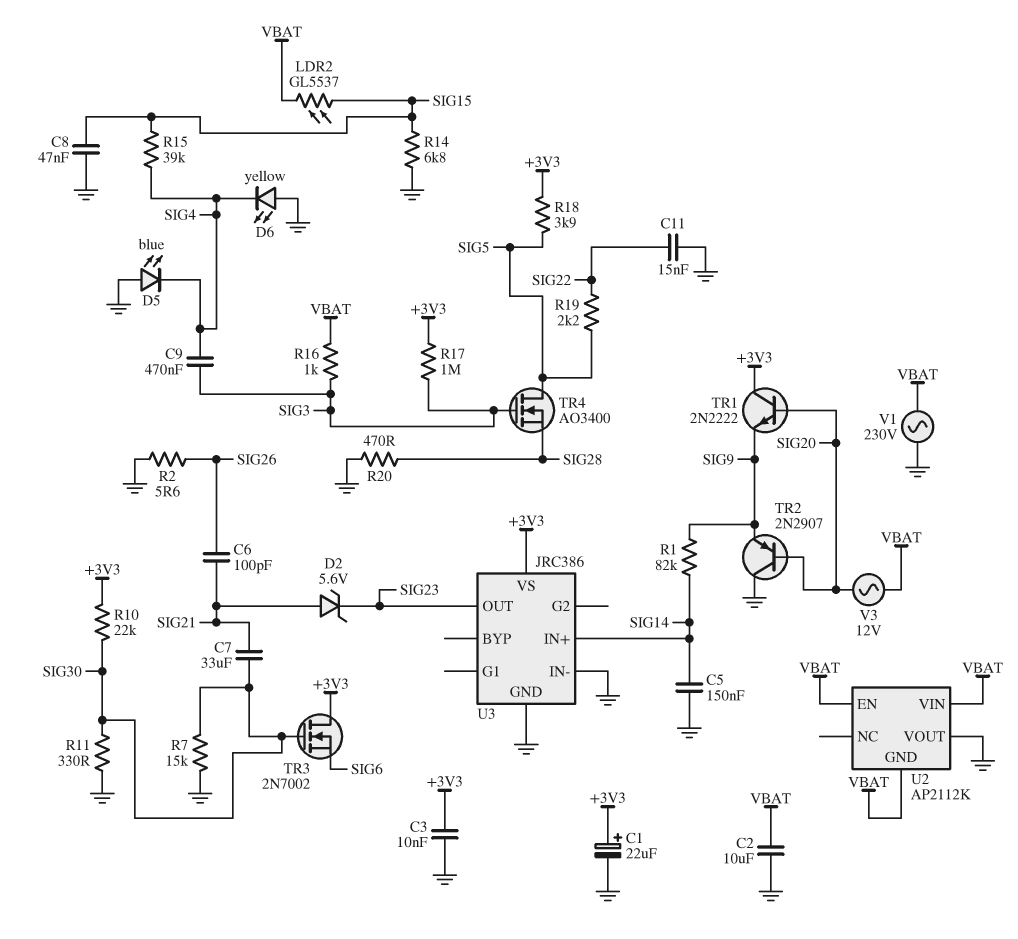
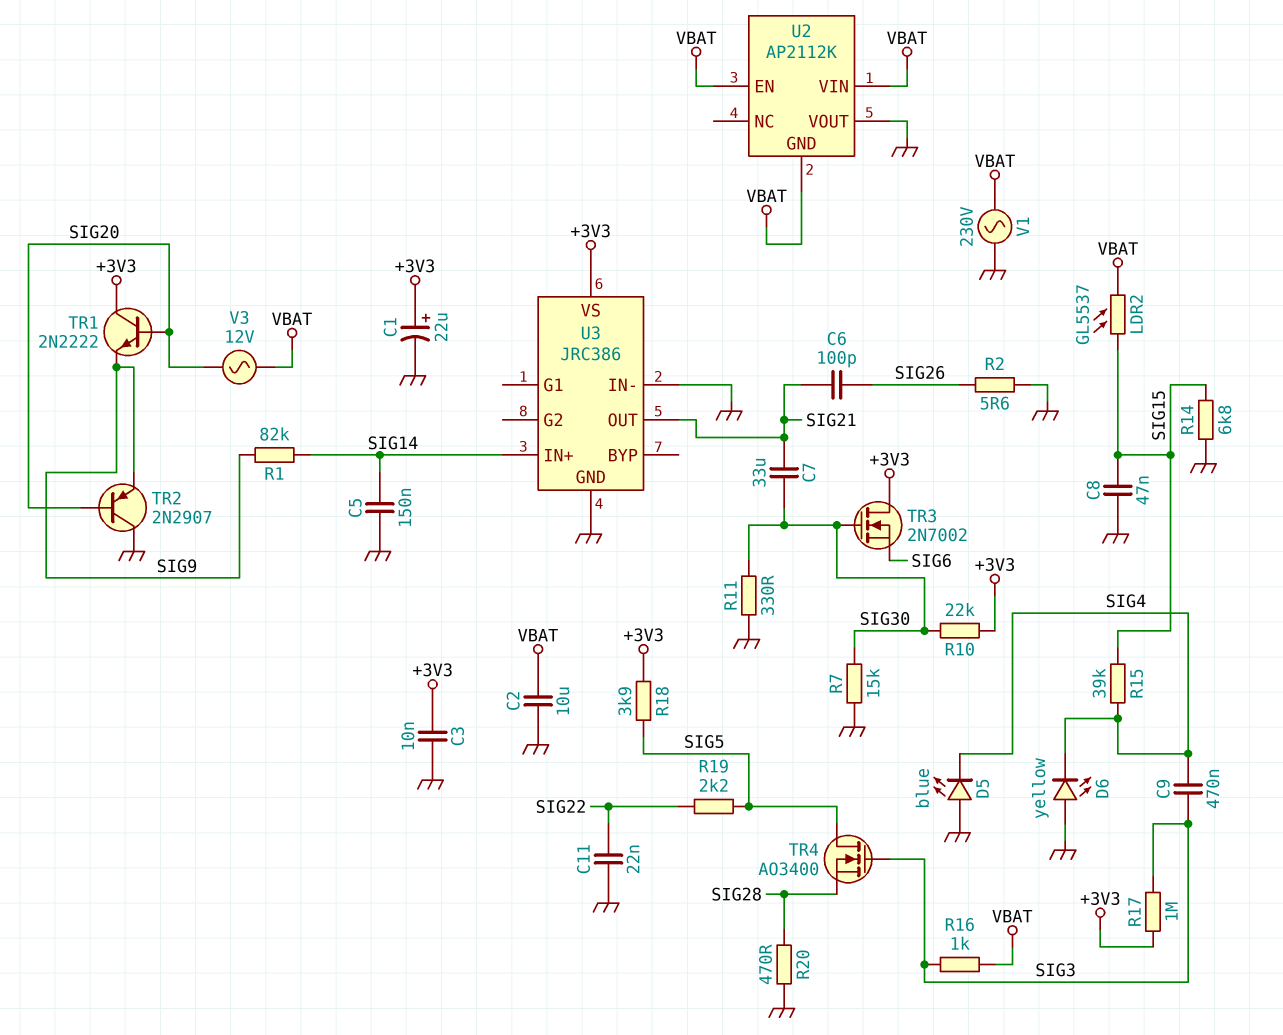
C11: 15nF (GND, SIG22) -> 22nF (GND, SIG22)
D2: zener 5.6V (A SIG21, K SIG23) -> none
U3 pin OUT: SIG23 -> SIG21

